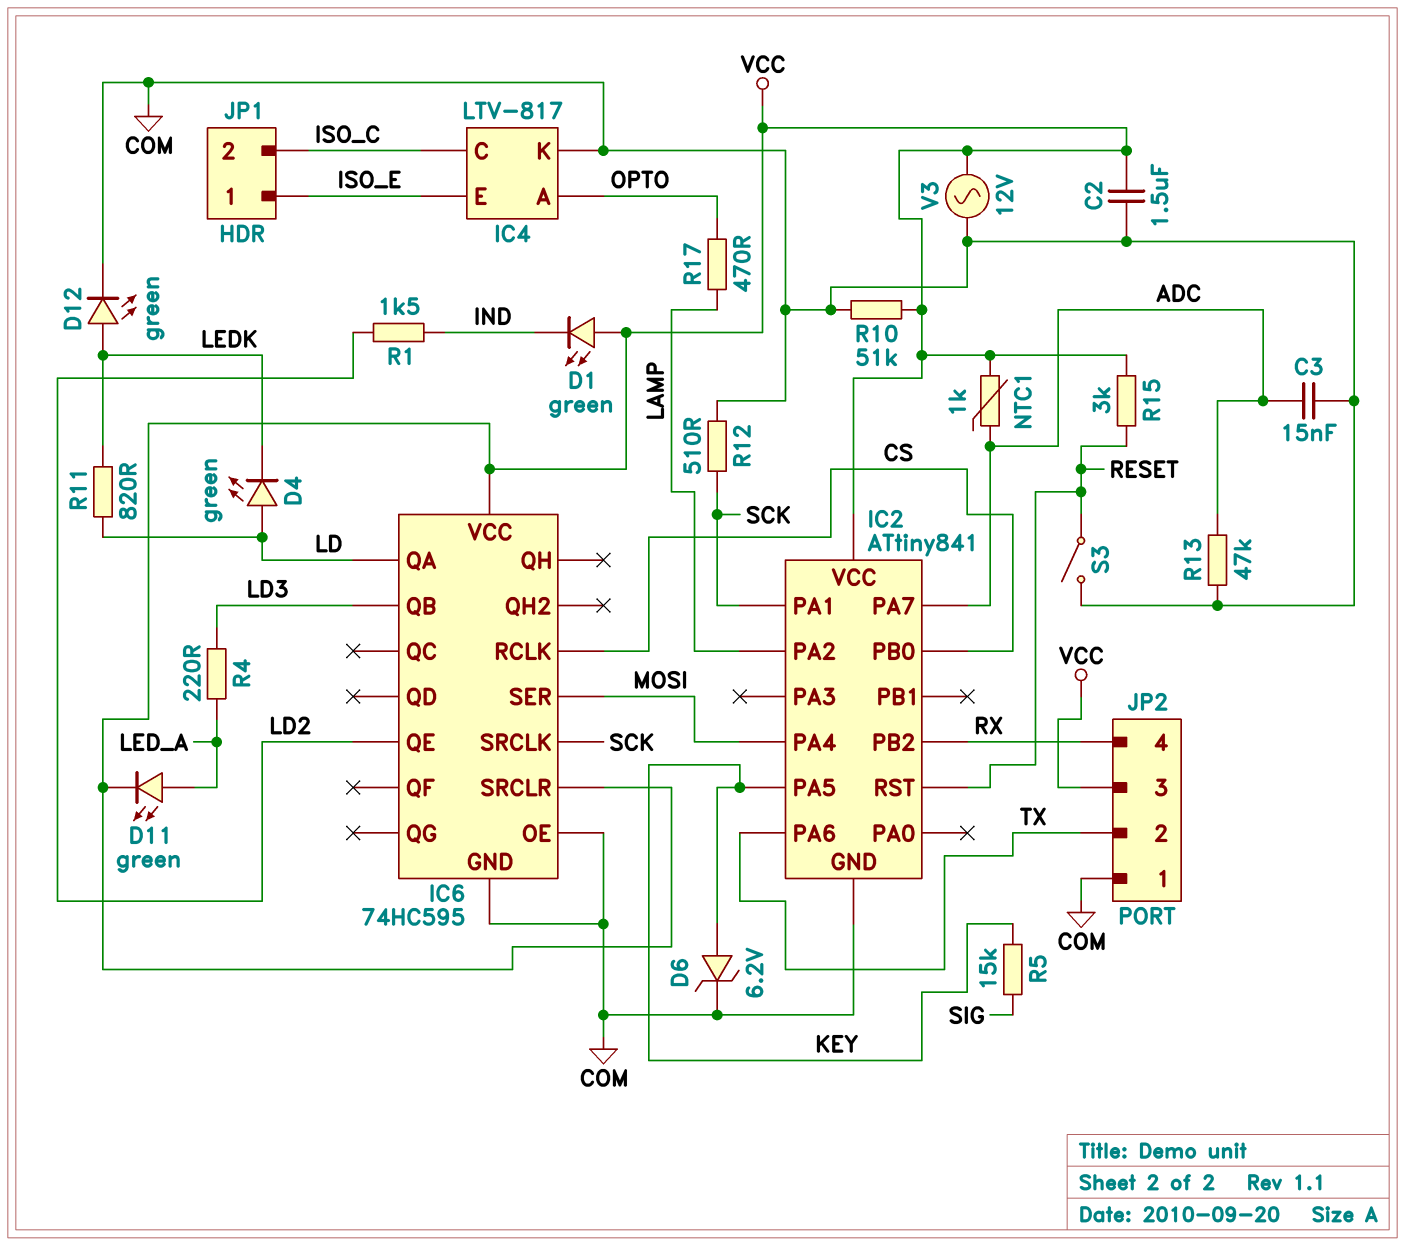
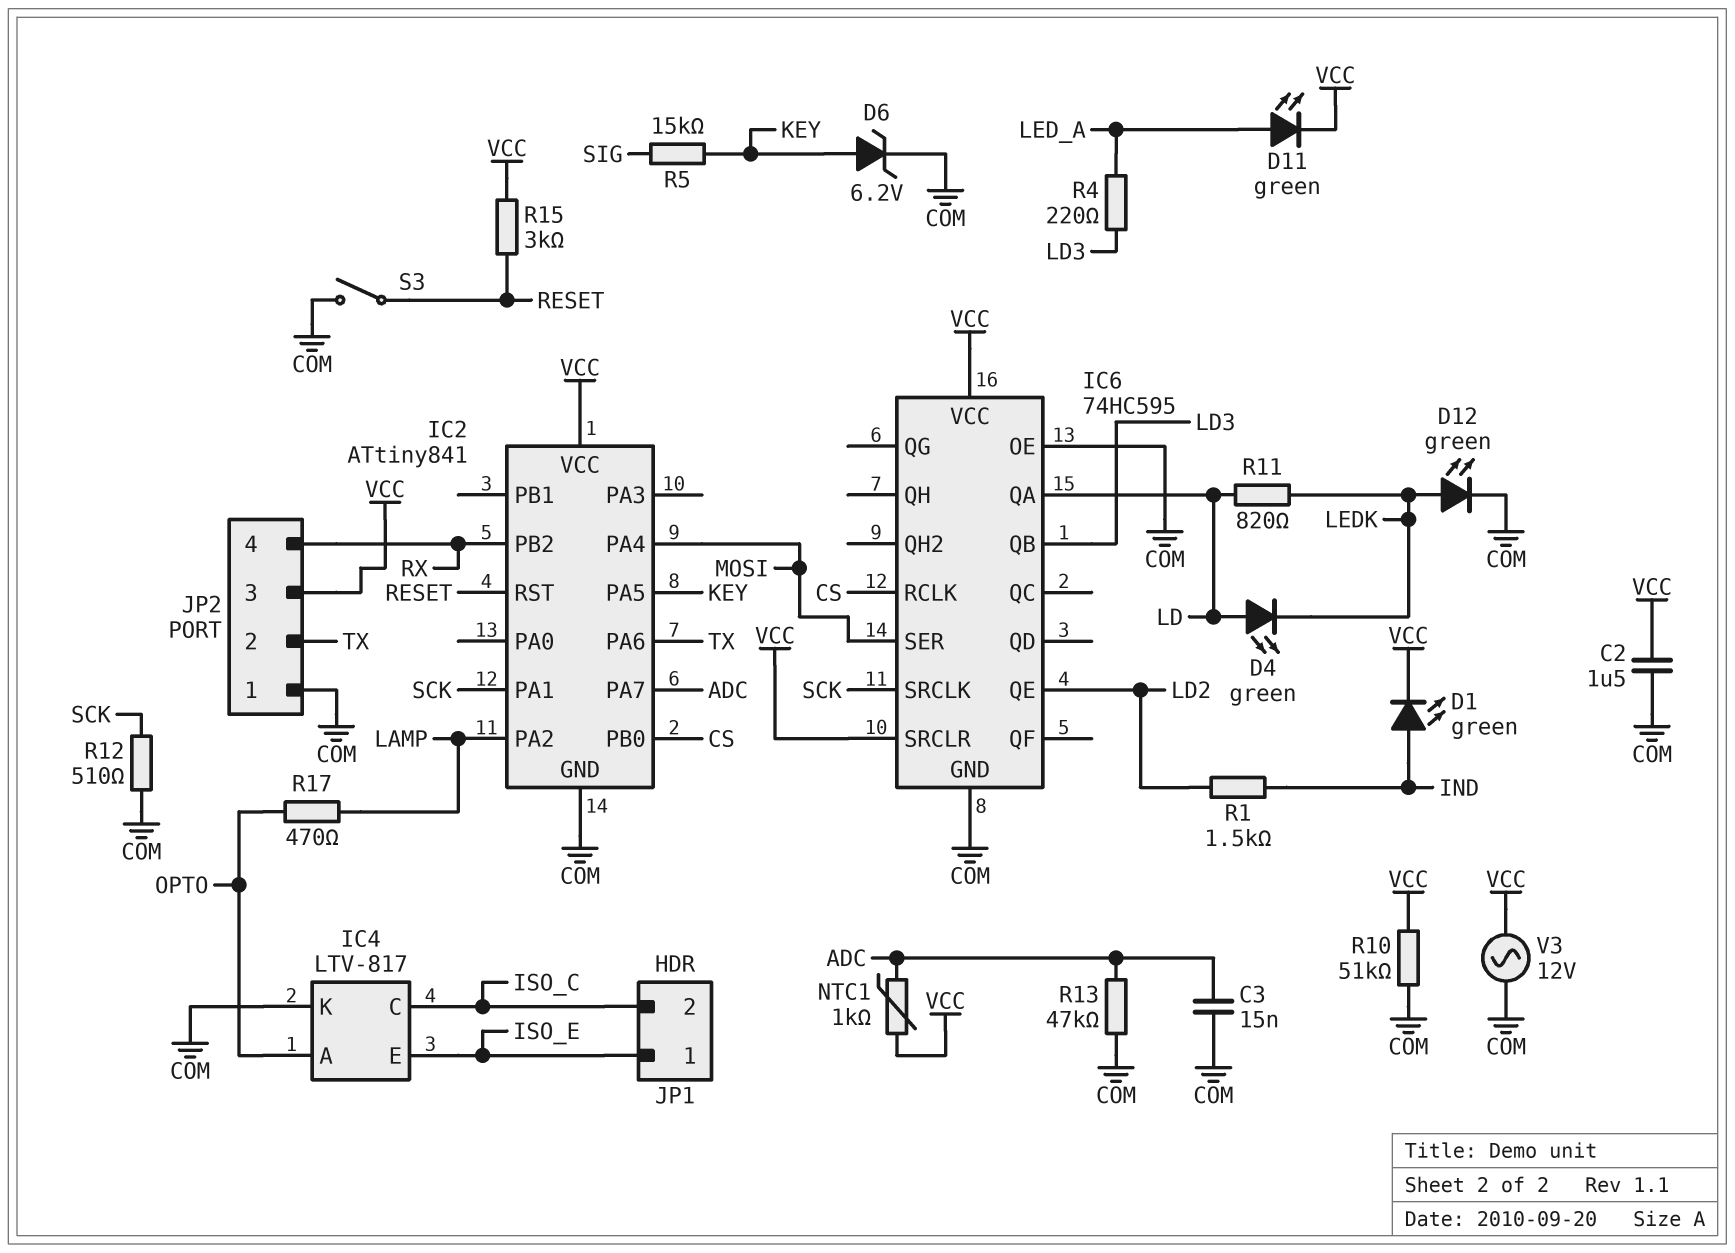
D1: LED green (A VCC, K IND) -> LED green (A IND, K VCC)

